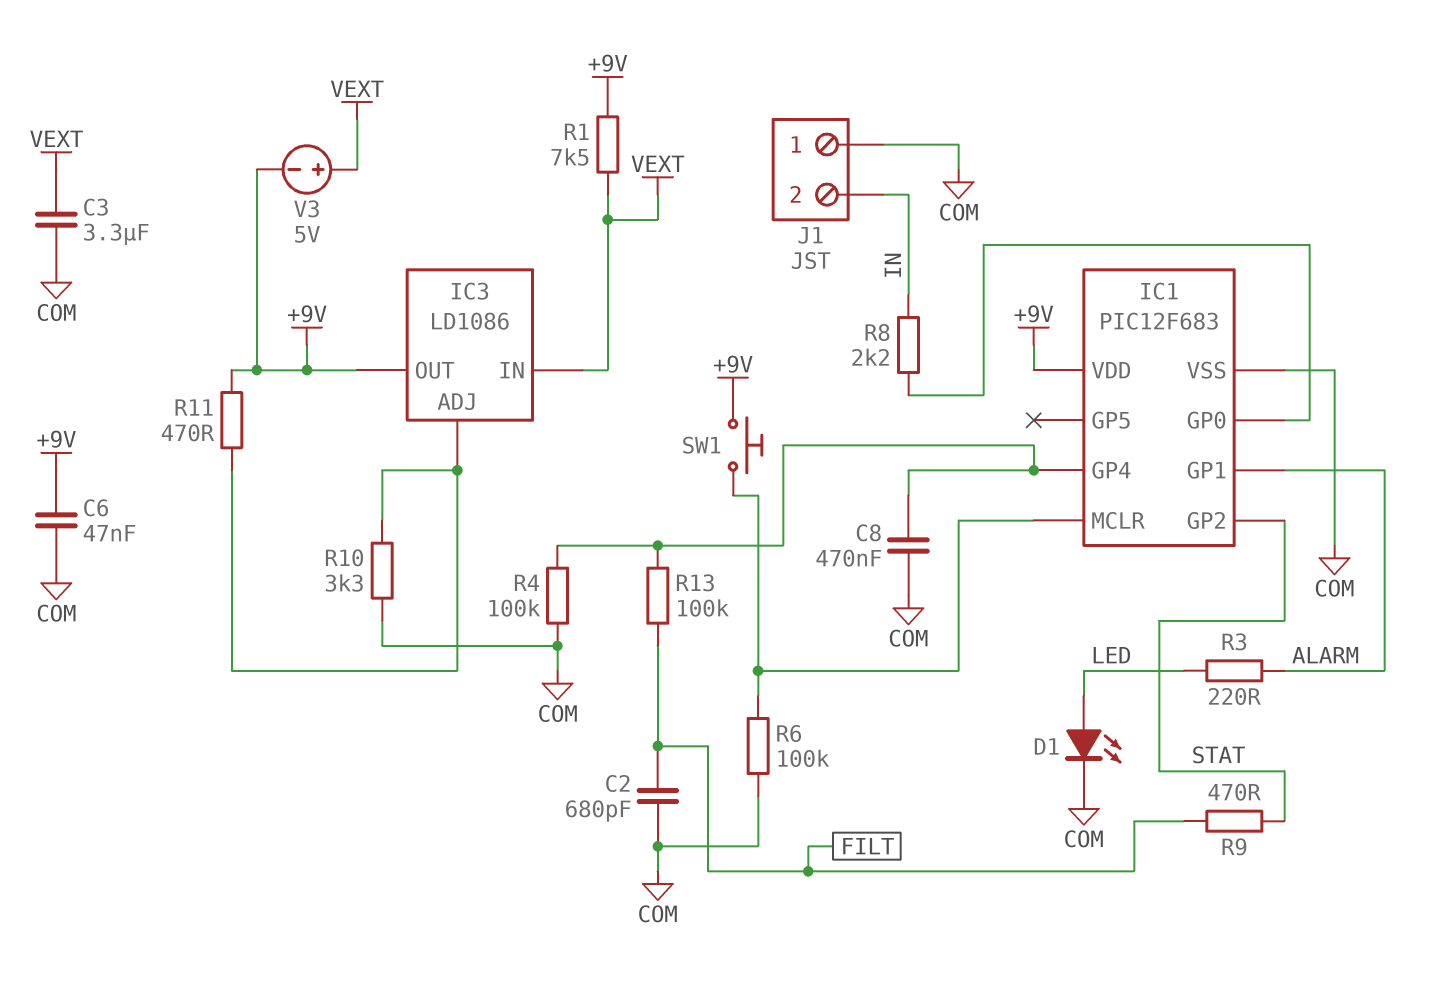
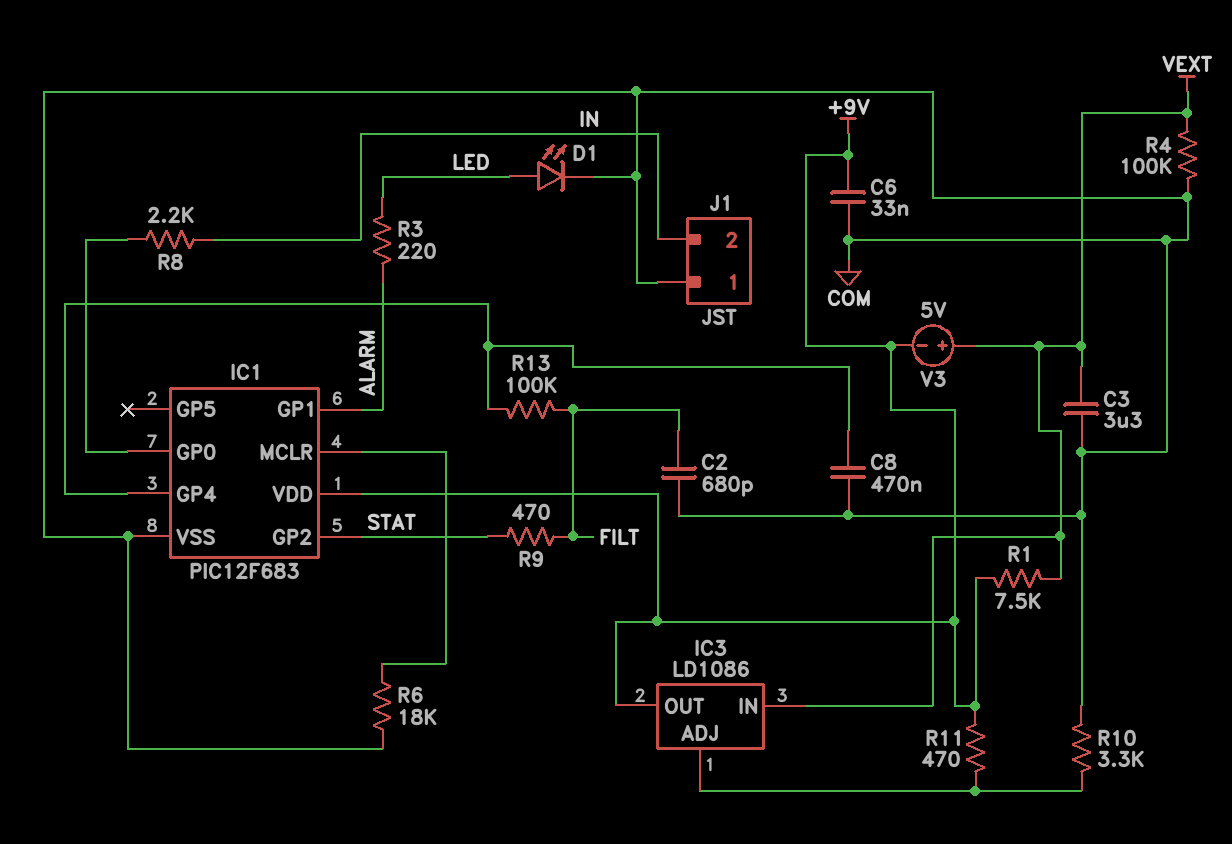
C6: 47nF (+9V, COM) -> 33nF (+9V, COM)
R4: 100k (COM, IC1/GP4) -> 100k (COM, VEXT)
R6: 100k (COM, IC1/MCLR) -> 18k (COM, IC1/MCLR)
SW1: button (+9V, IC1/MCLR) -> none

